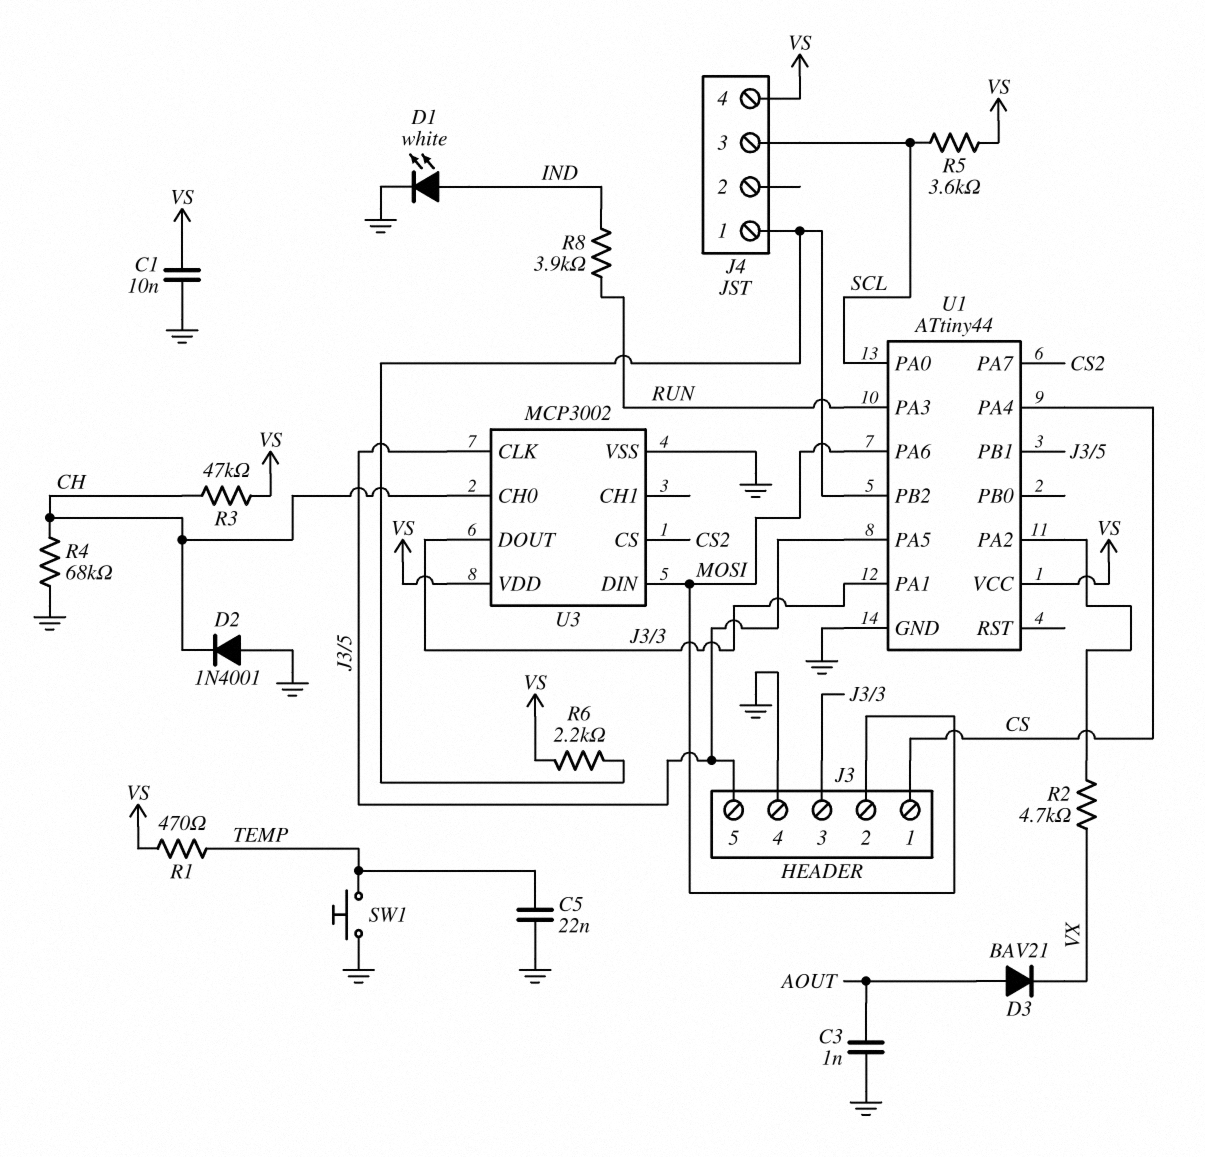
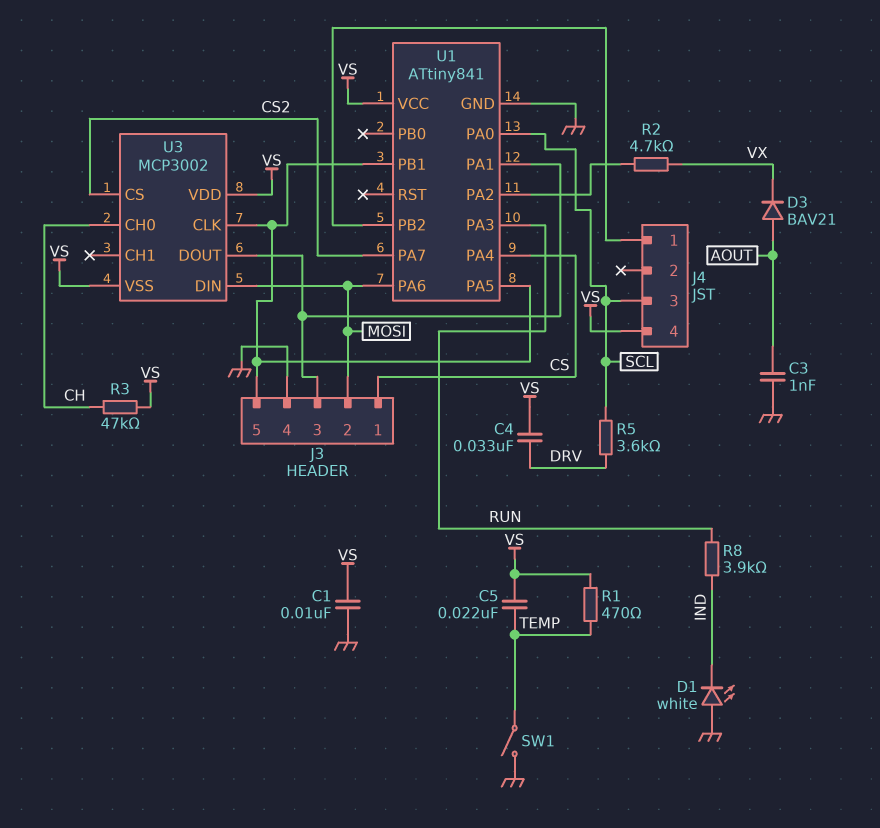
C4: none -> 33nF (DRV, VS)
C5: 22nF (GND, TEMP) -> 22nF (TEMP, VS)
D1: LED white (A IND, K GND) -> LED white (A GND, K IND)
D2: diode 1N4001 (A GND, K CH) -> none
R4: 68k (CH, GND) -> none
R5: 3.6k (SCL, VS) -> 3.6k (DRV, SCL)
R6: 2.2k (J4/1, VS) -> none
SW1: button (GND, TEMP) -> switch (GND, TEMP)
U1: ATtiny44 -> ATtiny841
U3 pin VSS: GND -> VS

